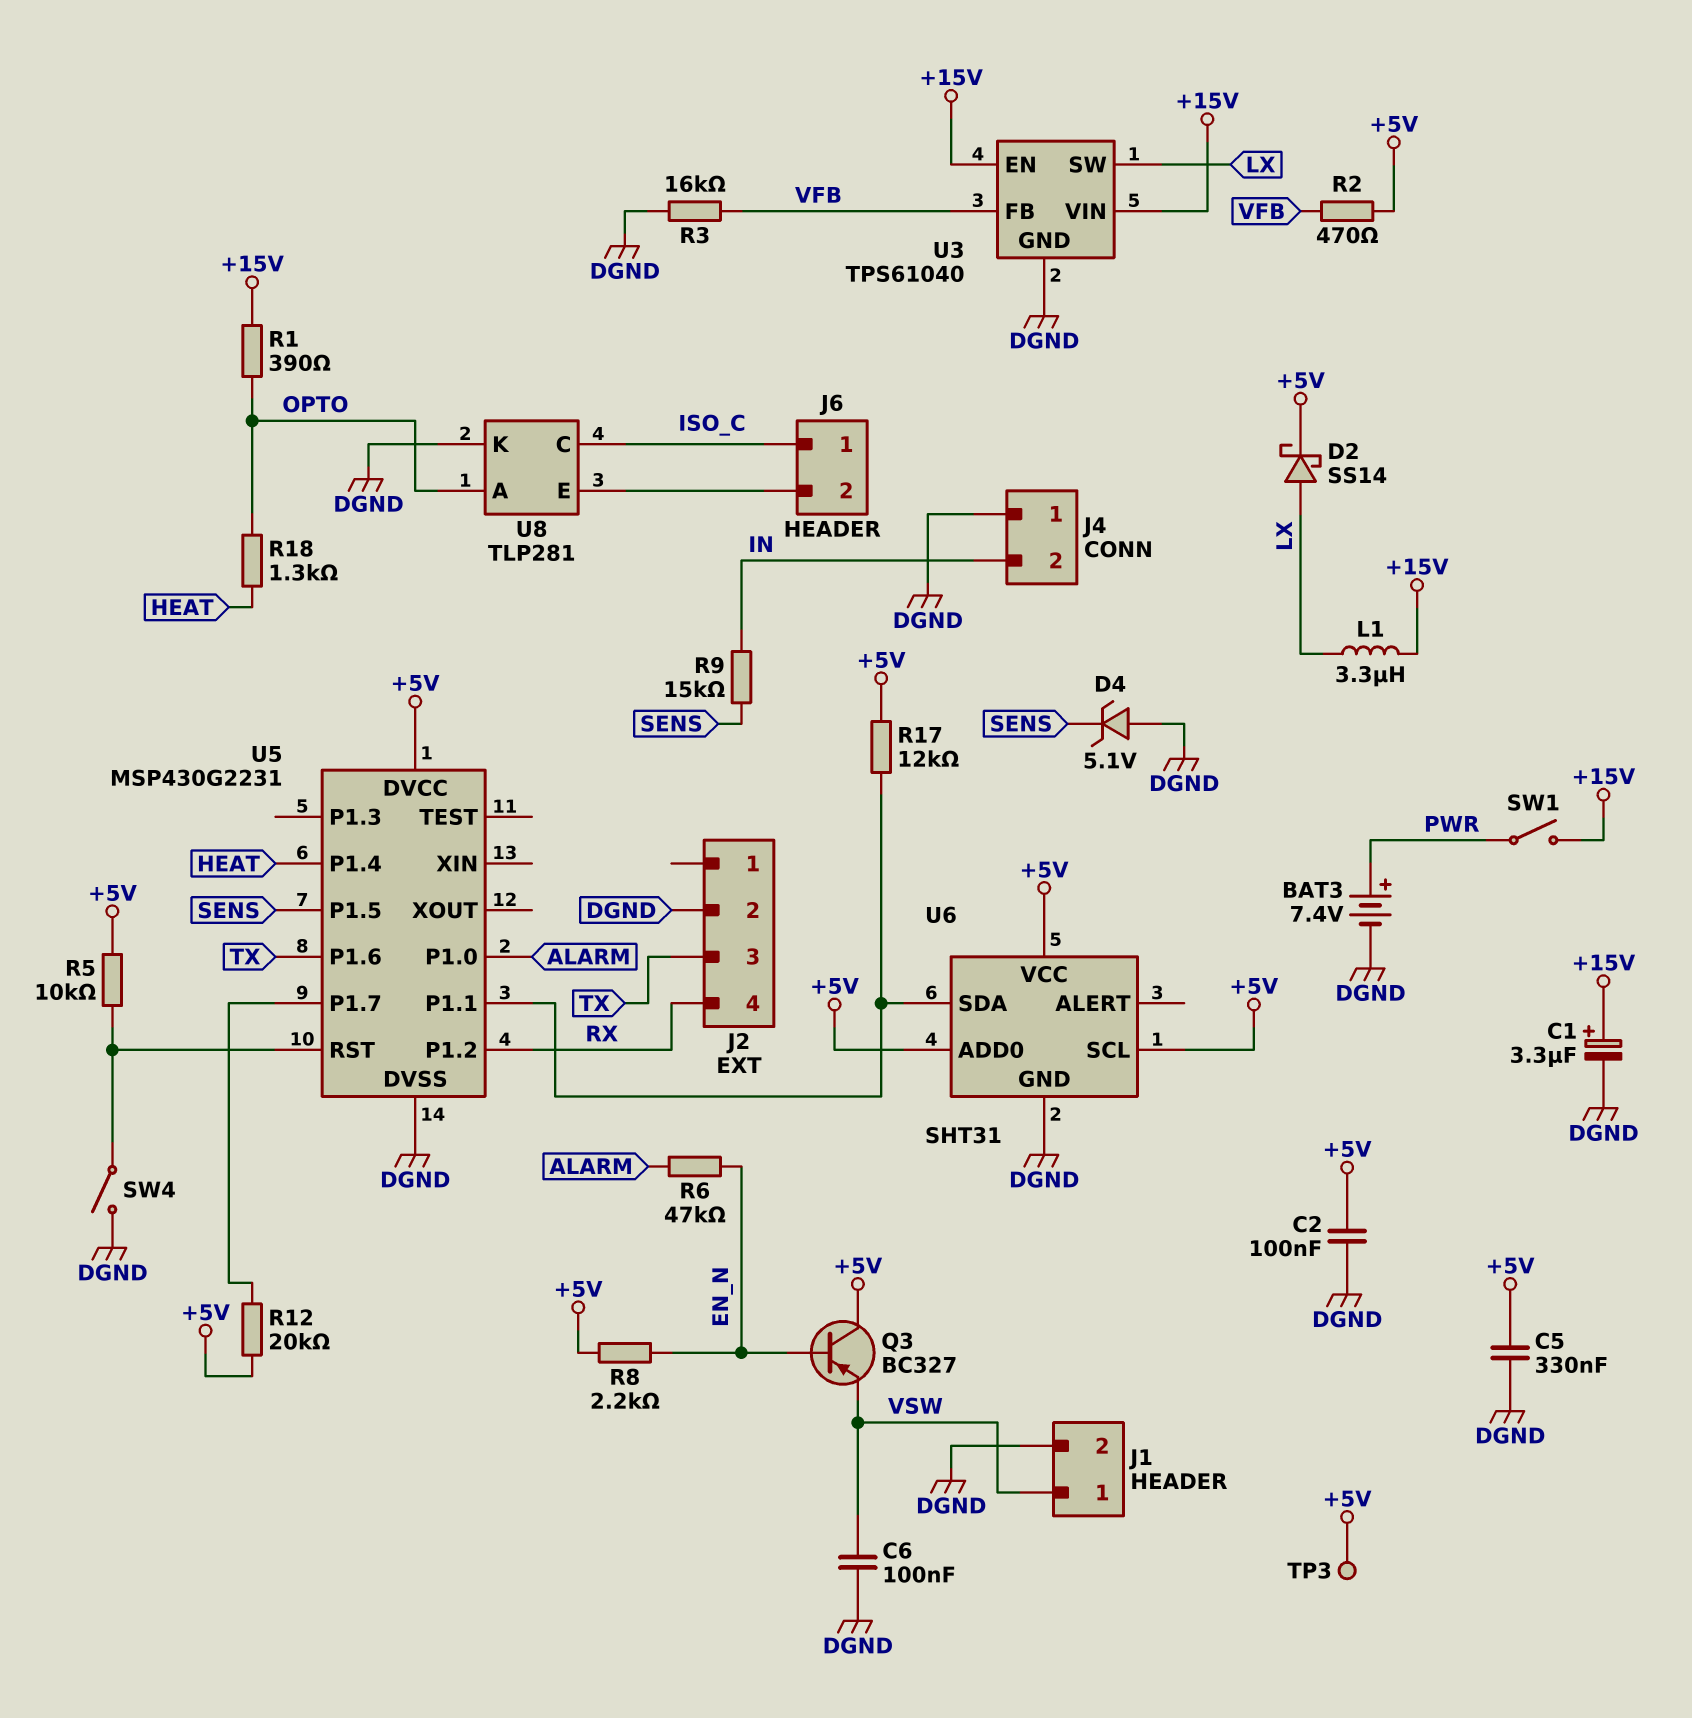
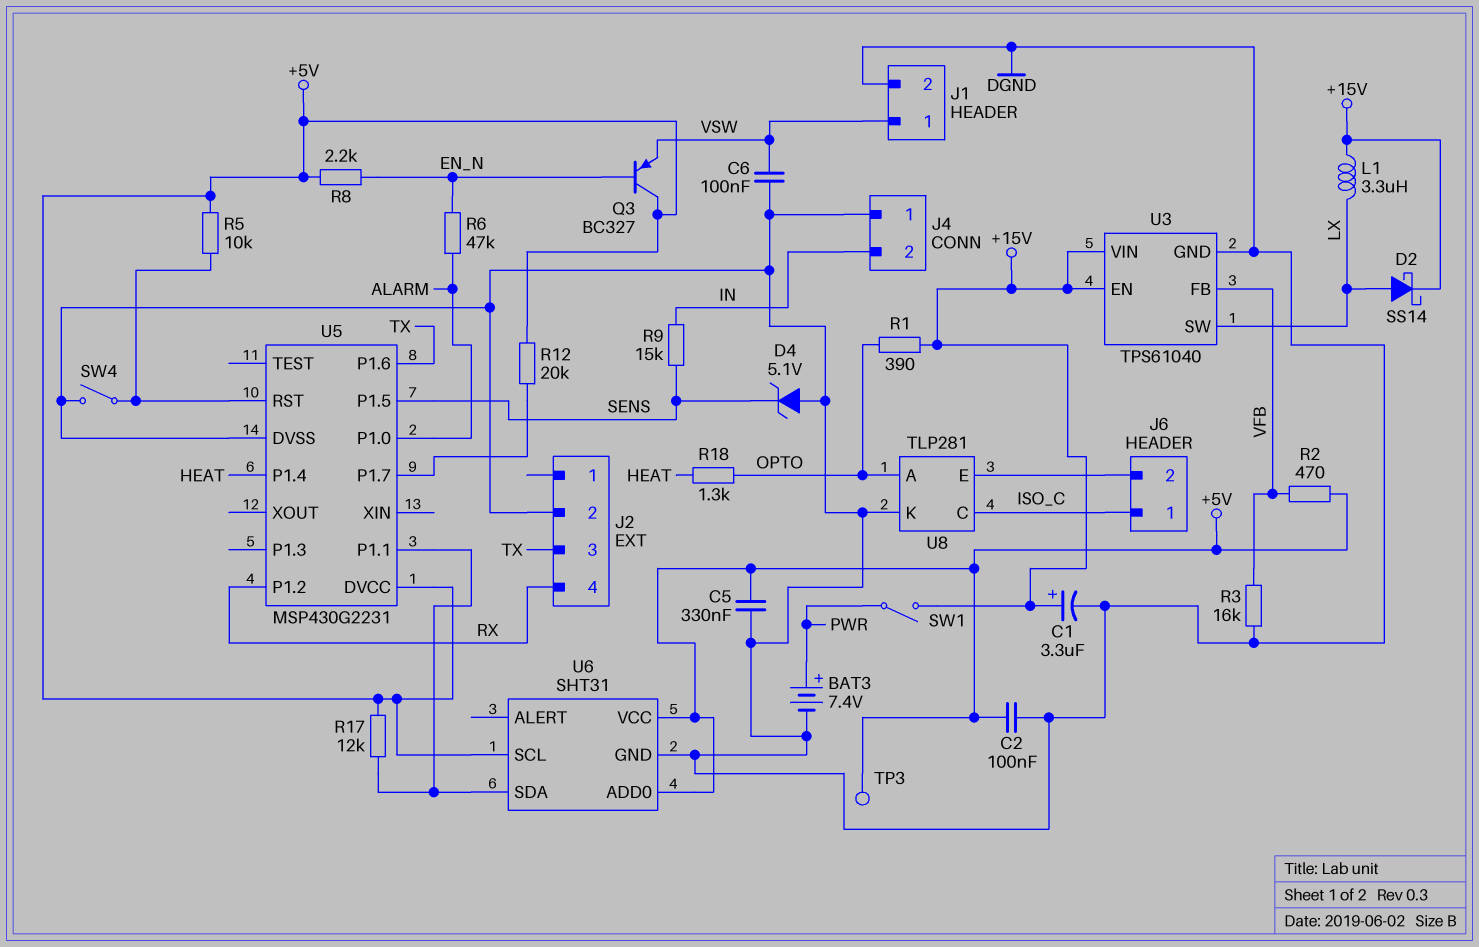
D2: schottky SS14 (A LX, K +5V) -> schottky SS14 (A LX, K +15V)

